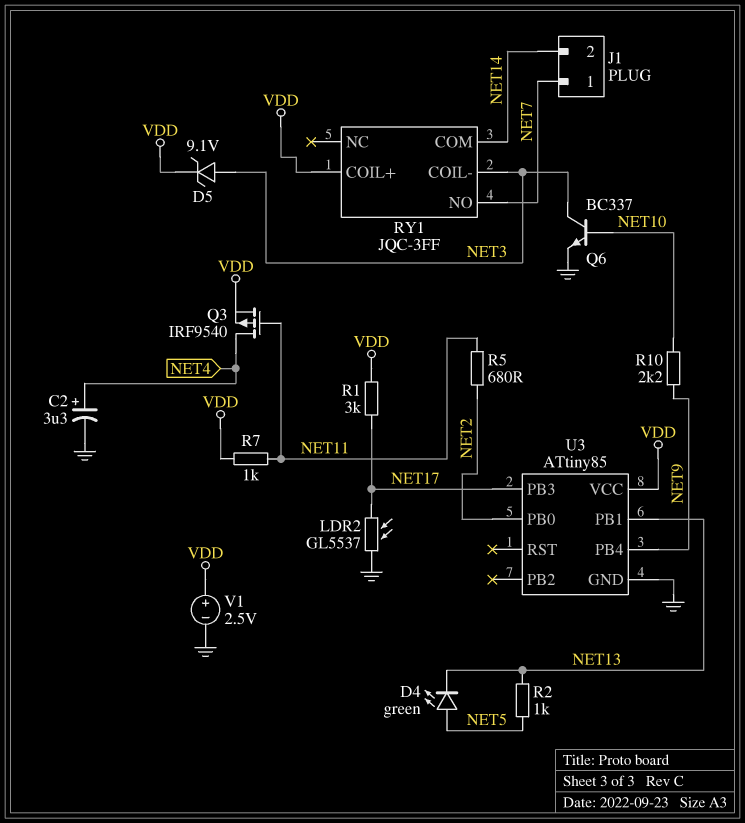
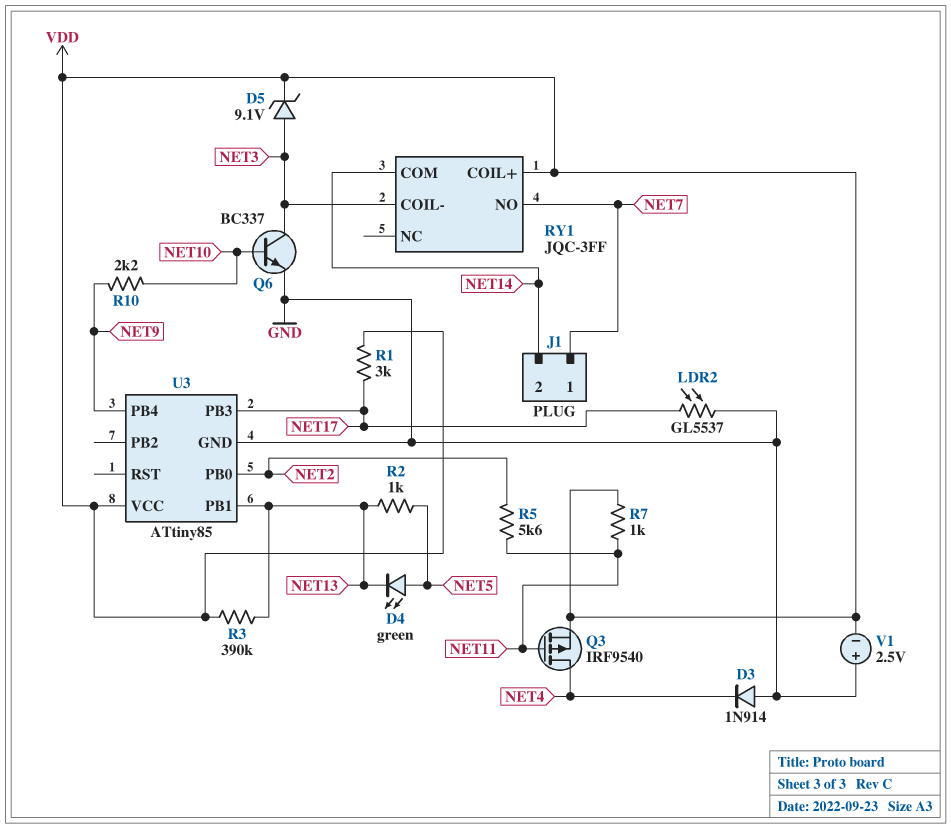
C2: 3.3uF (plus NET4, minus GND) -> none
D3: none -> diode 1N914 (A GND, K NET4)
R3: none -> 390k (NET13, VDD)
R5: 680 (NET2, NET11) -> 5.6k (NET2, NET11)
V1: 2.5V (plus VDD, minus GND) -> 2.5V (plus GND, minus VDD)

